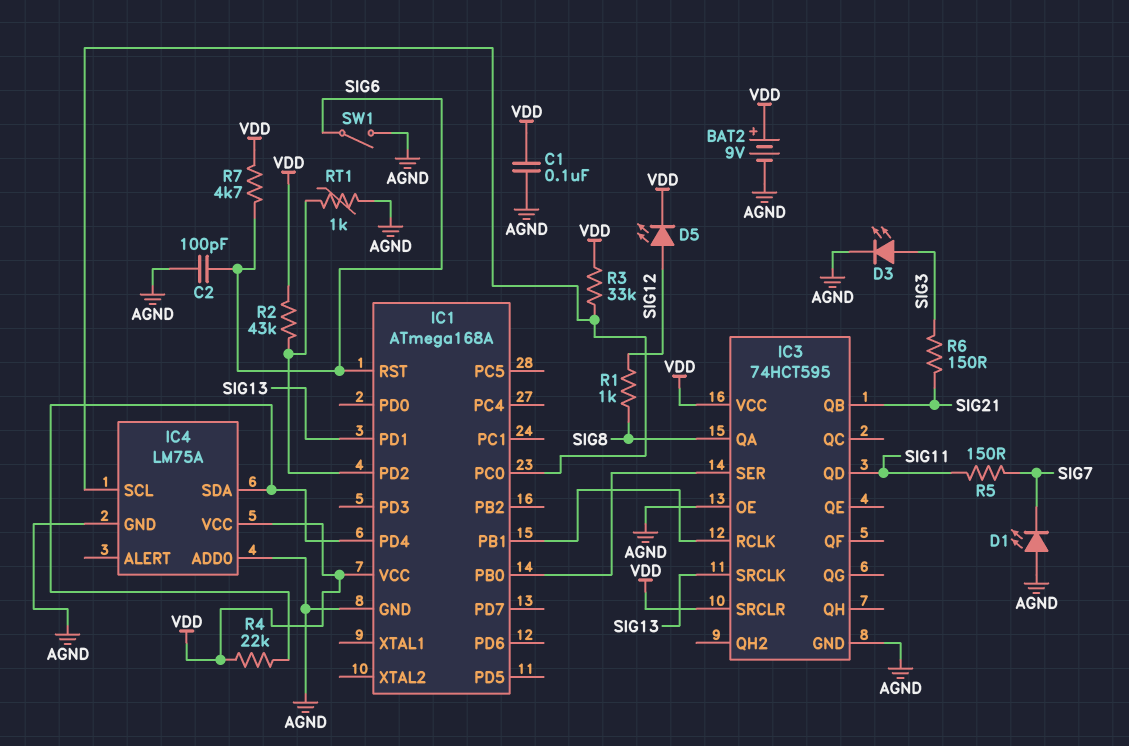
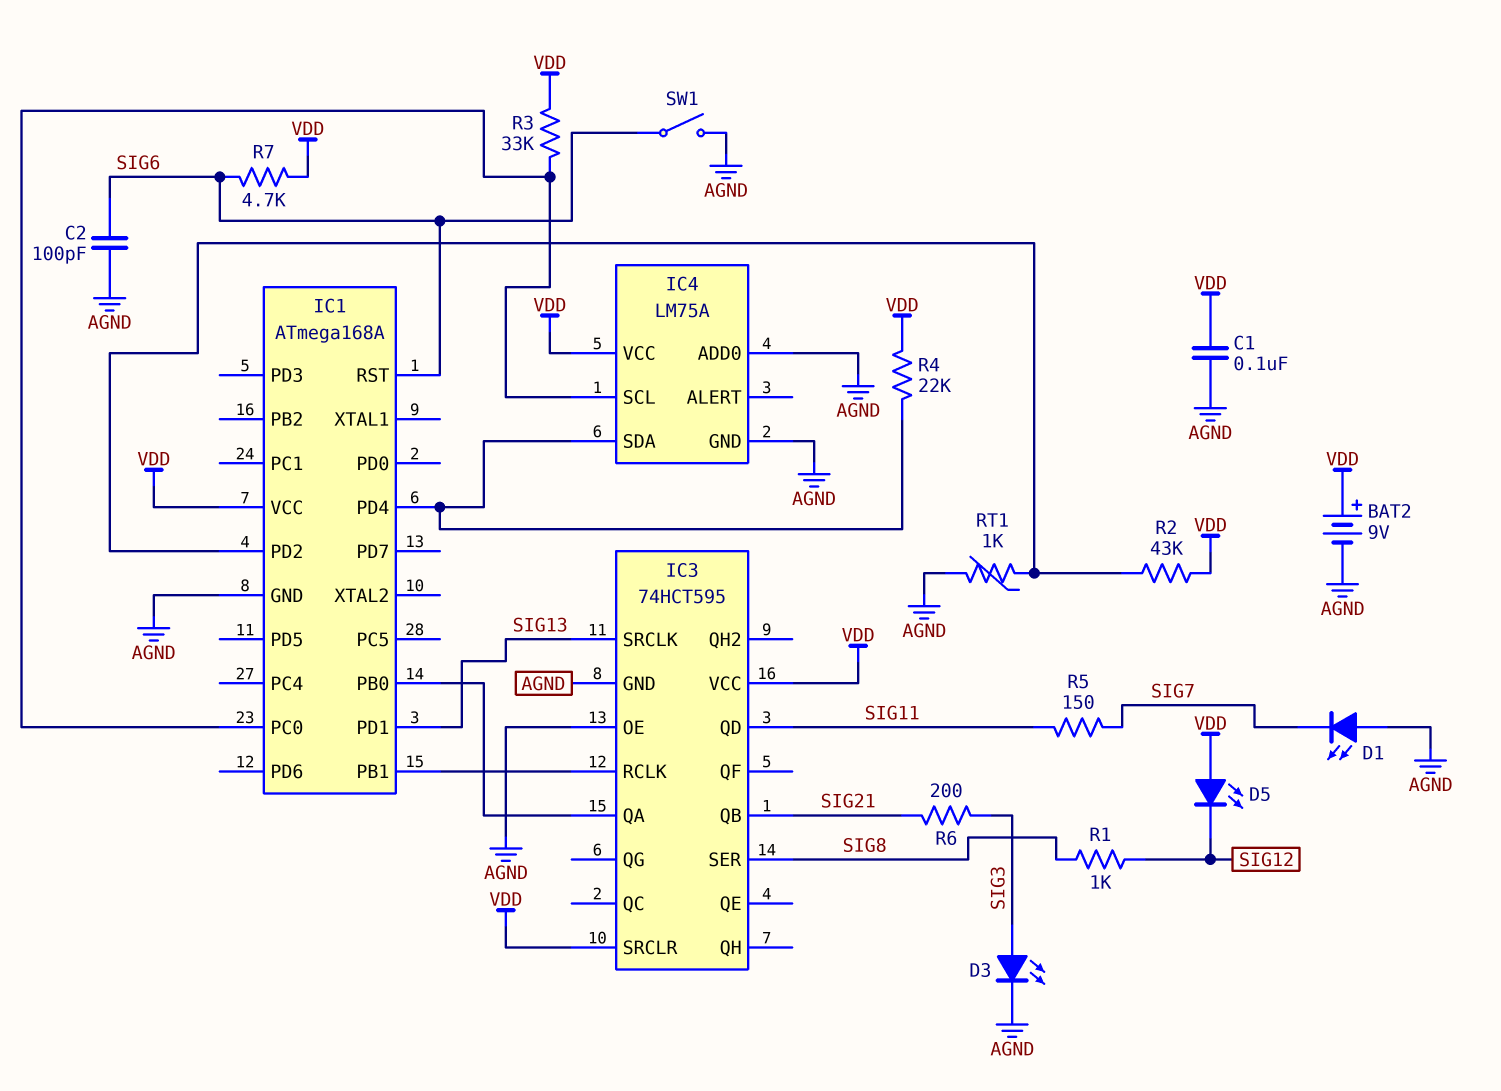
D5: LED (A SIG12, K VDD) -> LED (A VDD, K SIG12)
IC3 pin QA: SIG8 -> IC1/PB0
IC3 pin SER: IC1/PB0 -> SIG8
R6: 150 (SIG3, SIG21) -> 200 (SIG3, SIG21)

